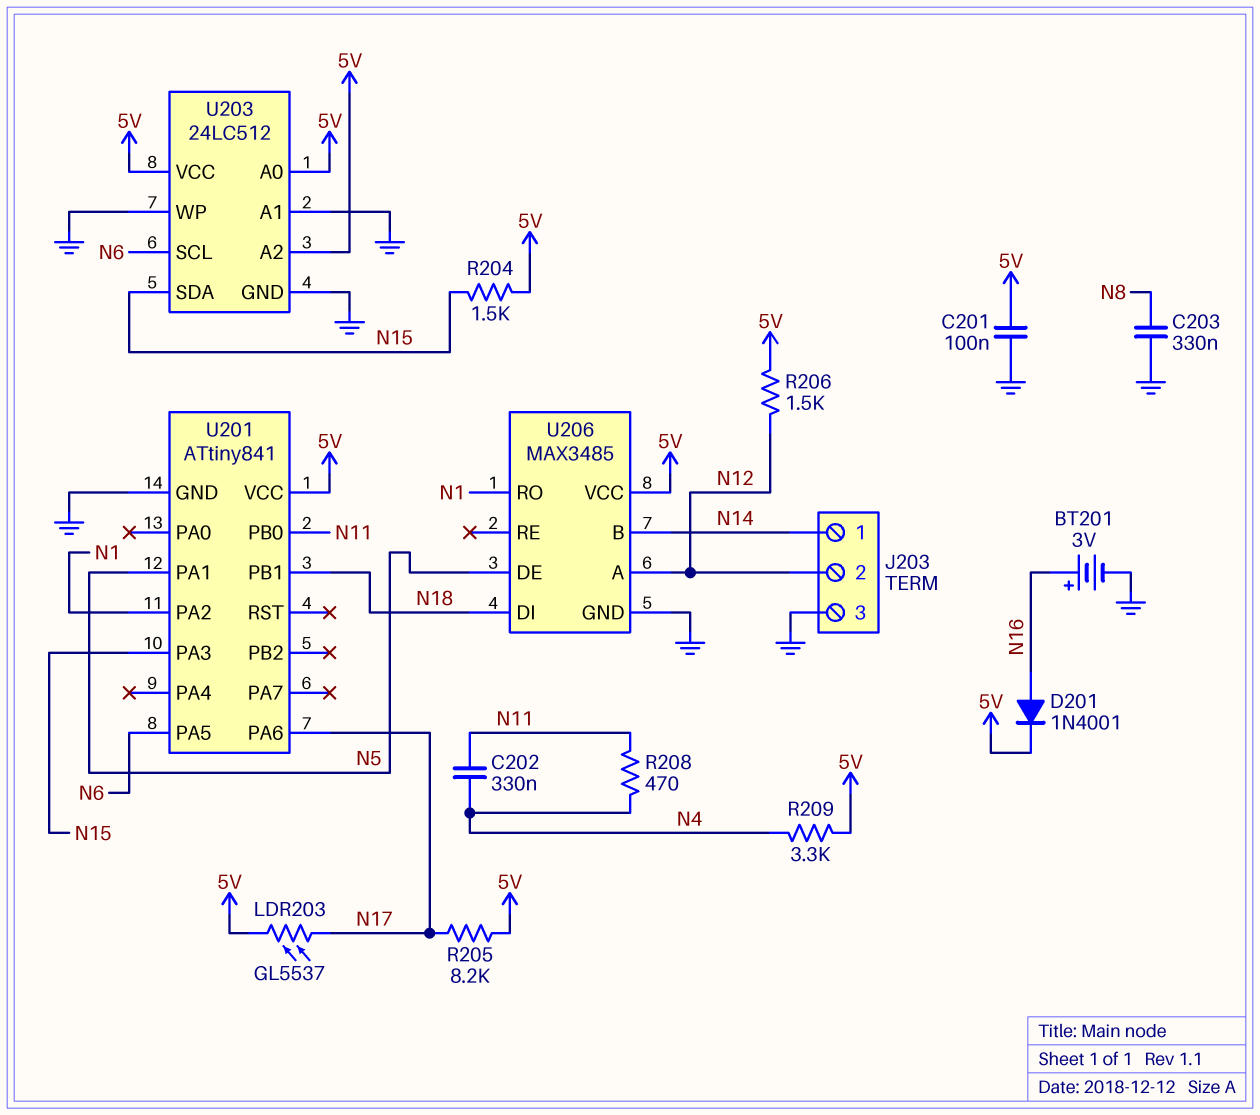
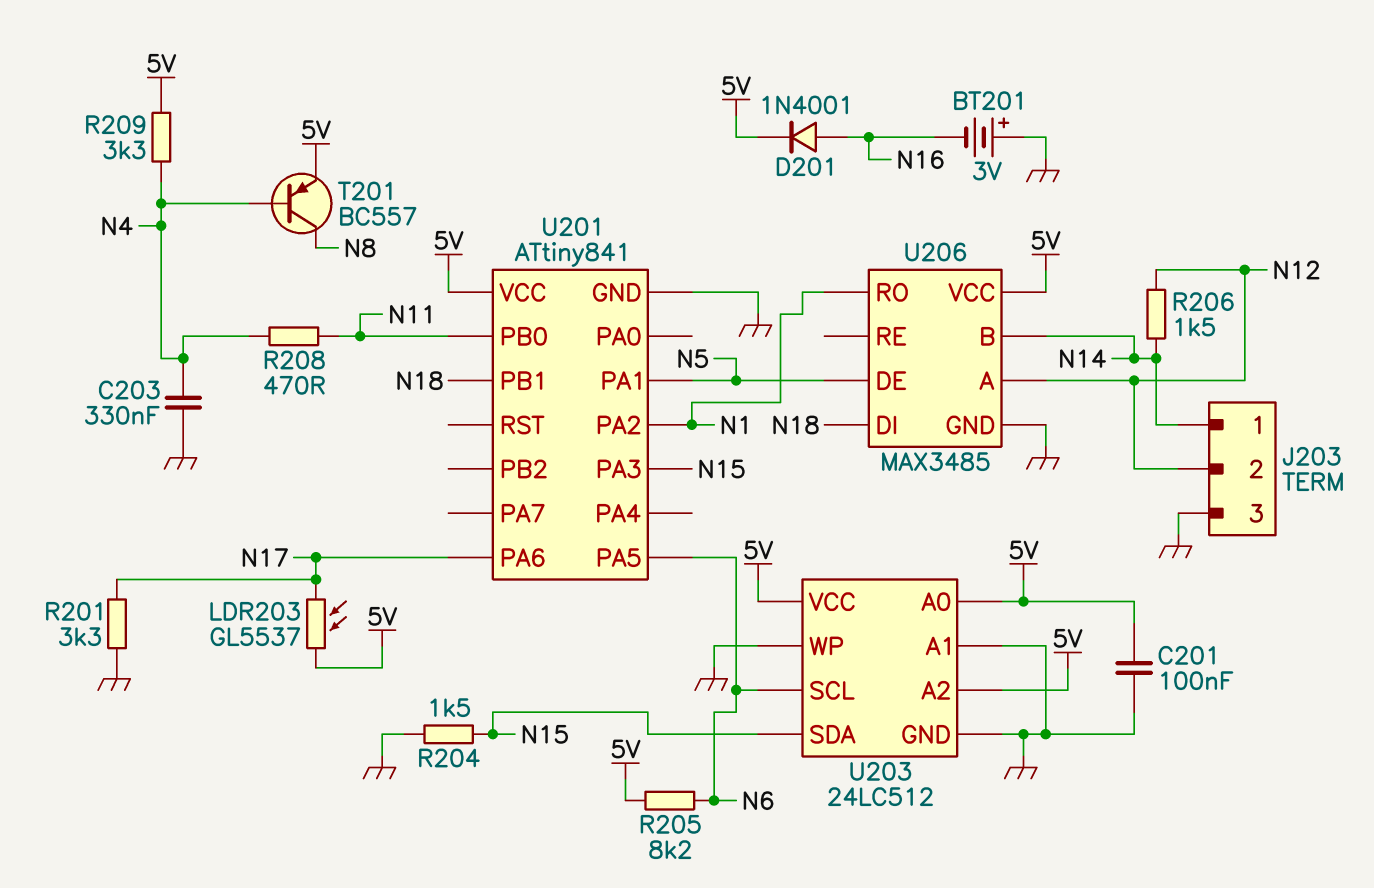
BT201: 3V (plus N16, minus GND) -> 3V (plus GND, minus N16)
C202: 330nF (N4, N11) -> none
C203: 330nF (GND, N8) -> 330nF (GND, N4)
R201: none -> 3.3k (GND, N17)
R204: 1.5k (5V, N15) -> 1.5k (GND, N15)
R205: 8.2k (5V, N17) -> 8.2k (5V, N6)
R206: 1.5k (5V, N12) -> 1.5k (N12, N14)
T201: none -> PNP BC557 (B N4, C N8, E 5V)

